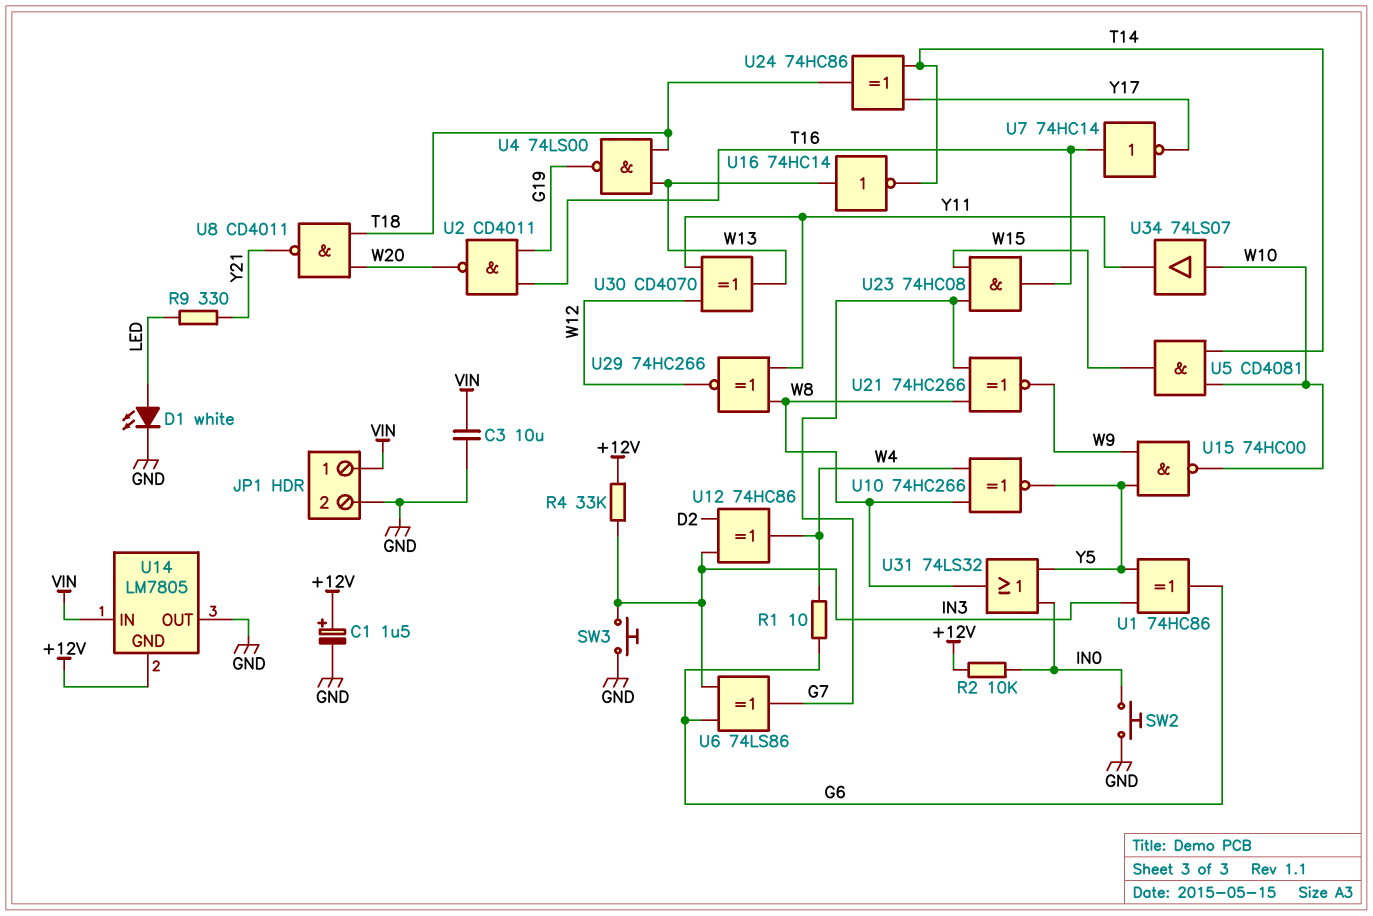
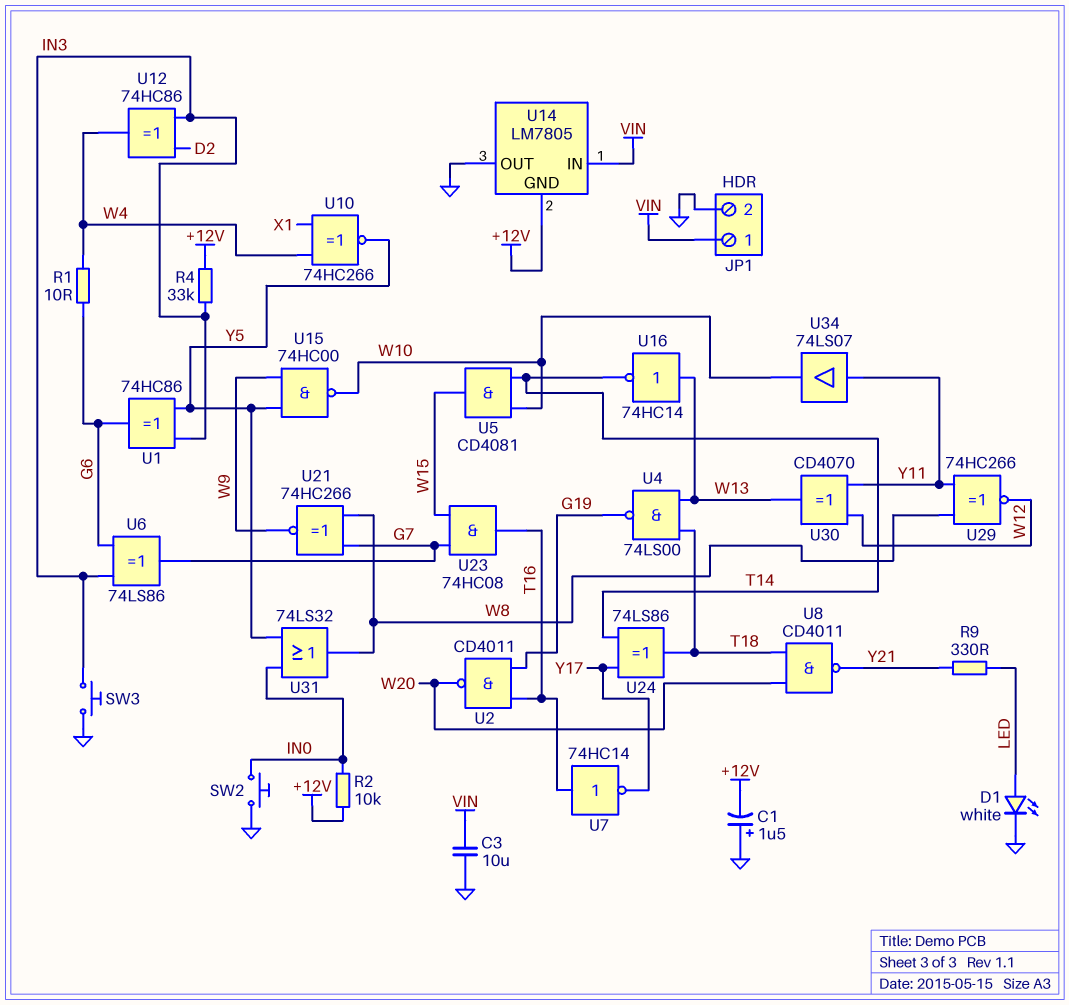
C1: 1.5uF (plus +12V, minus GND) -> 1.5uF (plus GND, minus +12V)
U10: XNOR 74HC266 (in W4, in W8, out Y5) -> XNOR 74HC266 (in W4, in X1, out Y5)
U24: XOR 74HC86 (in T14, in Y17, out T18) -> XOR 74LS86 (in T14, in Y17, out T18)
U34: buffer 74LS07 (in W10, out Y11) -> buffer 74LS07 (in Y11, out W10)

